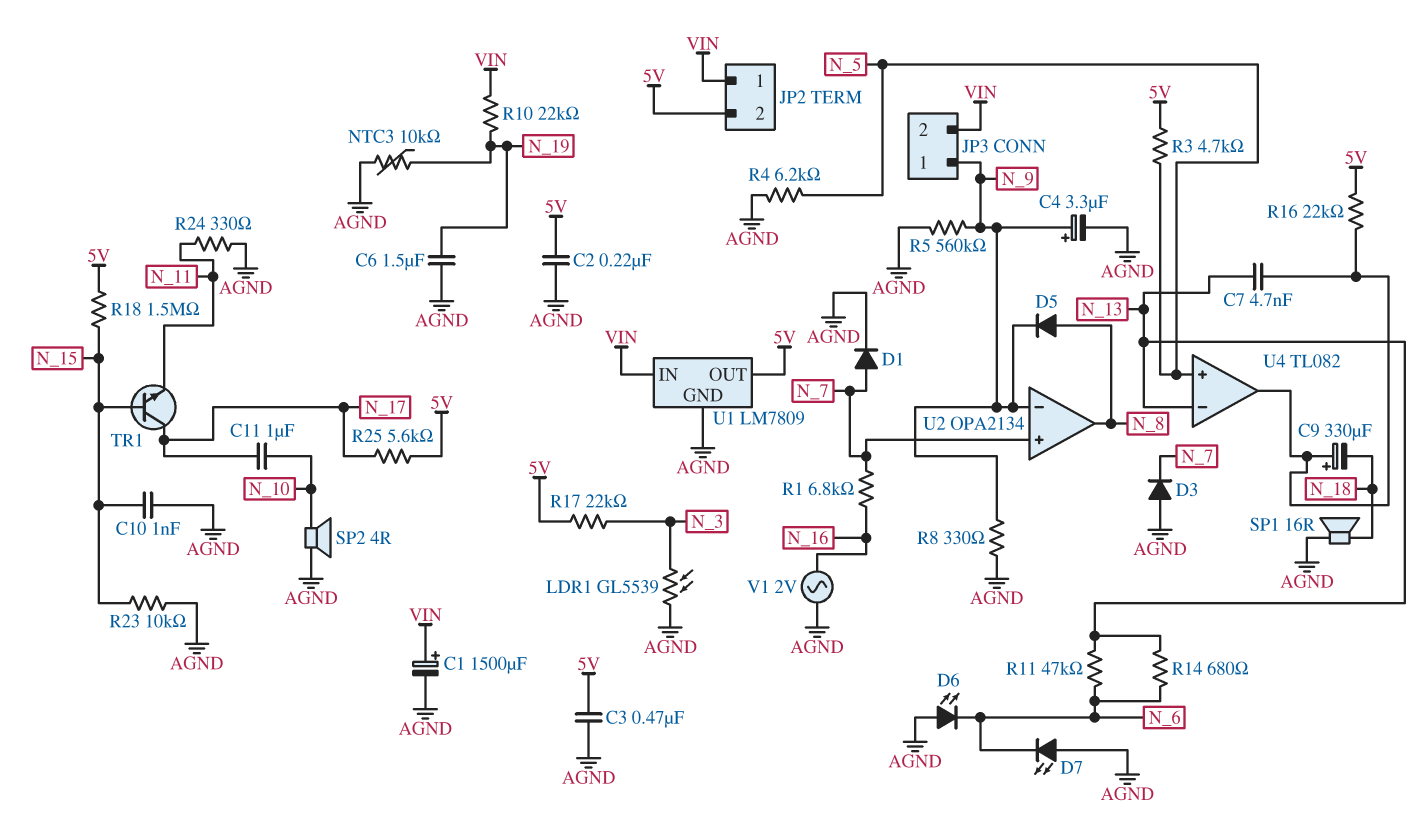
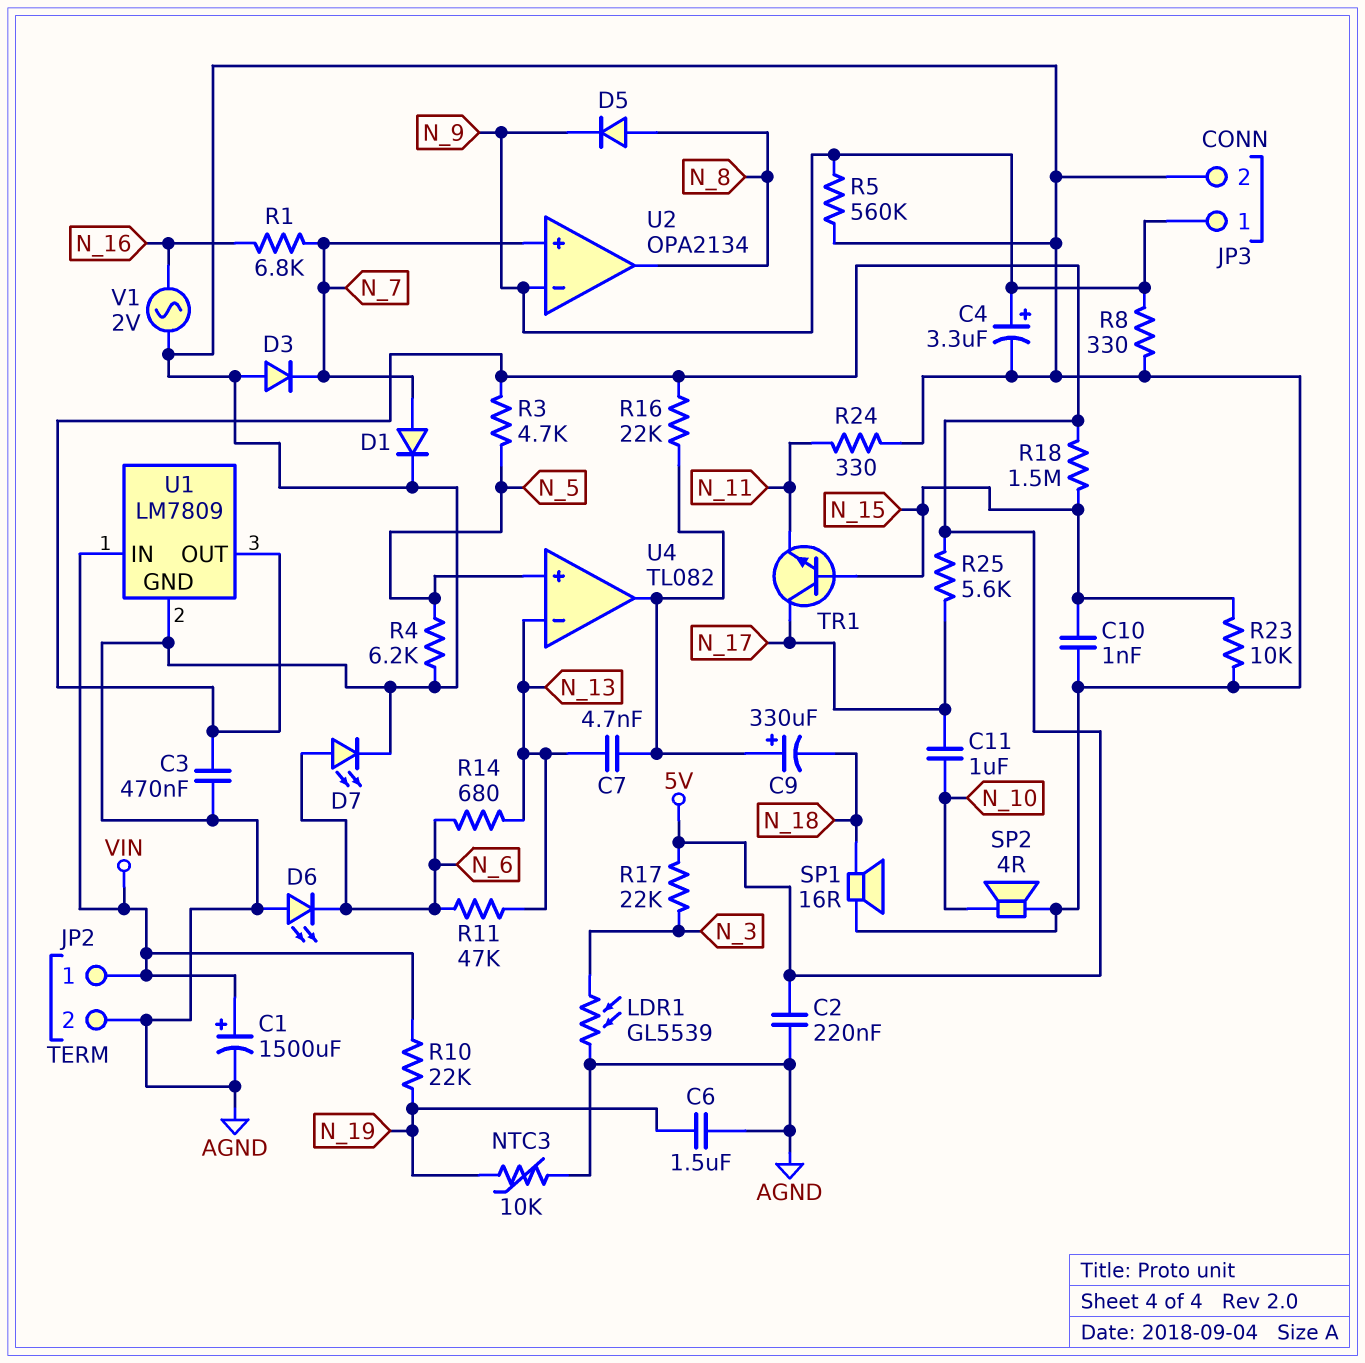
D7: LED (A AGND, K N_6) -> LED (A N_6, K AGND)
JP2 pin 2: 5V -> AGND
JP3 pin 2: VIN -> AGND

